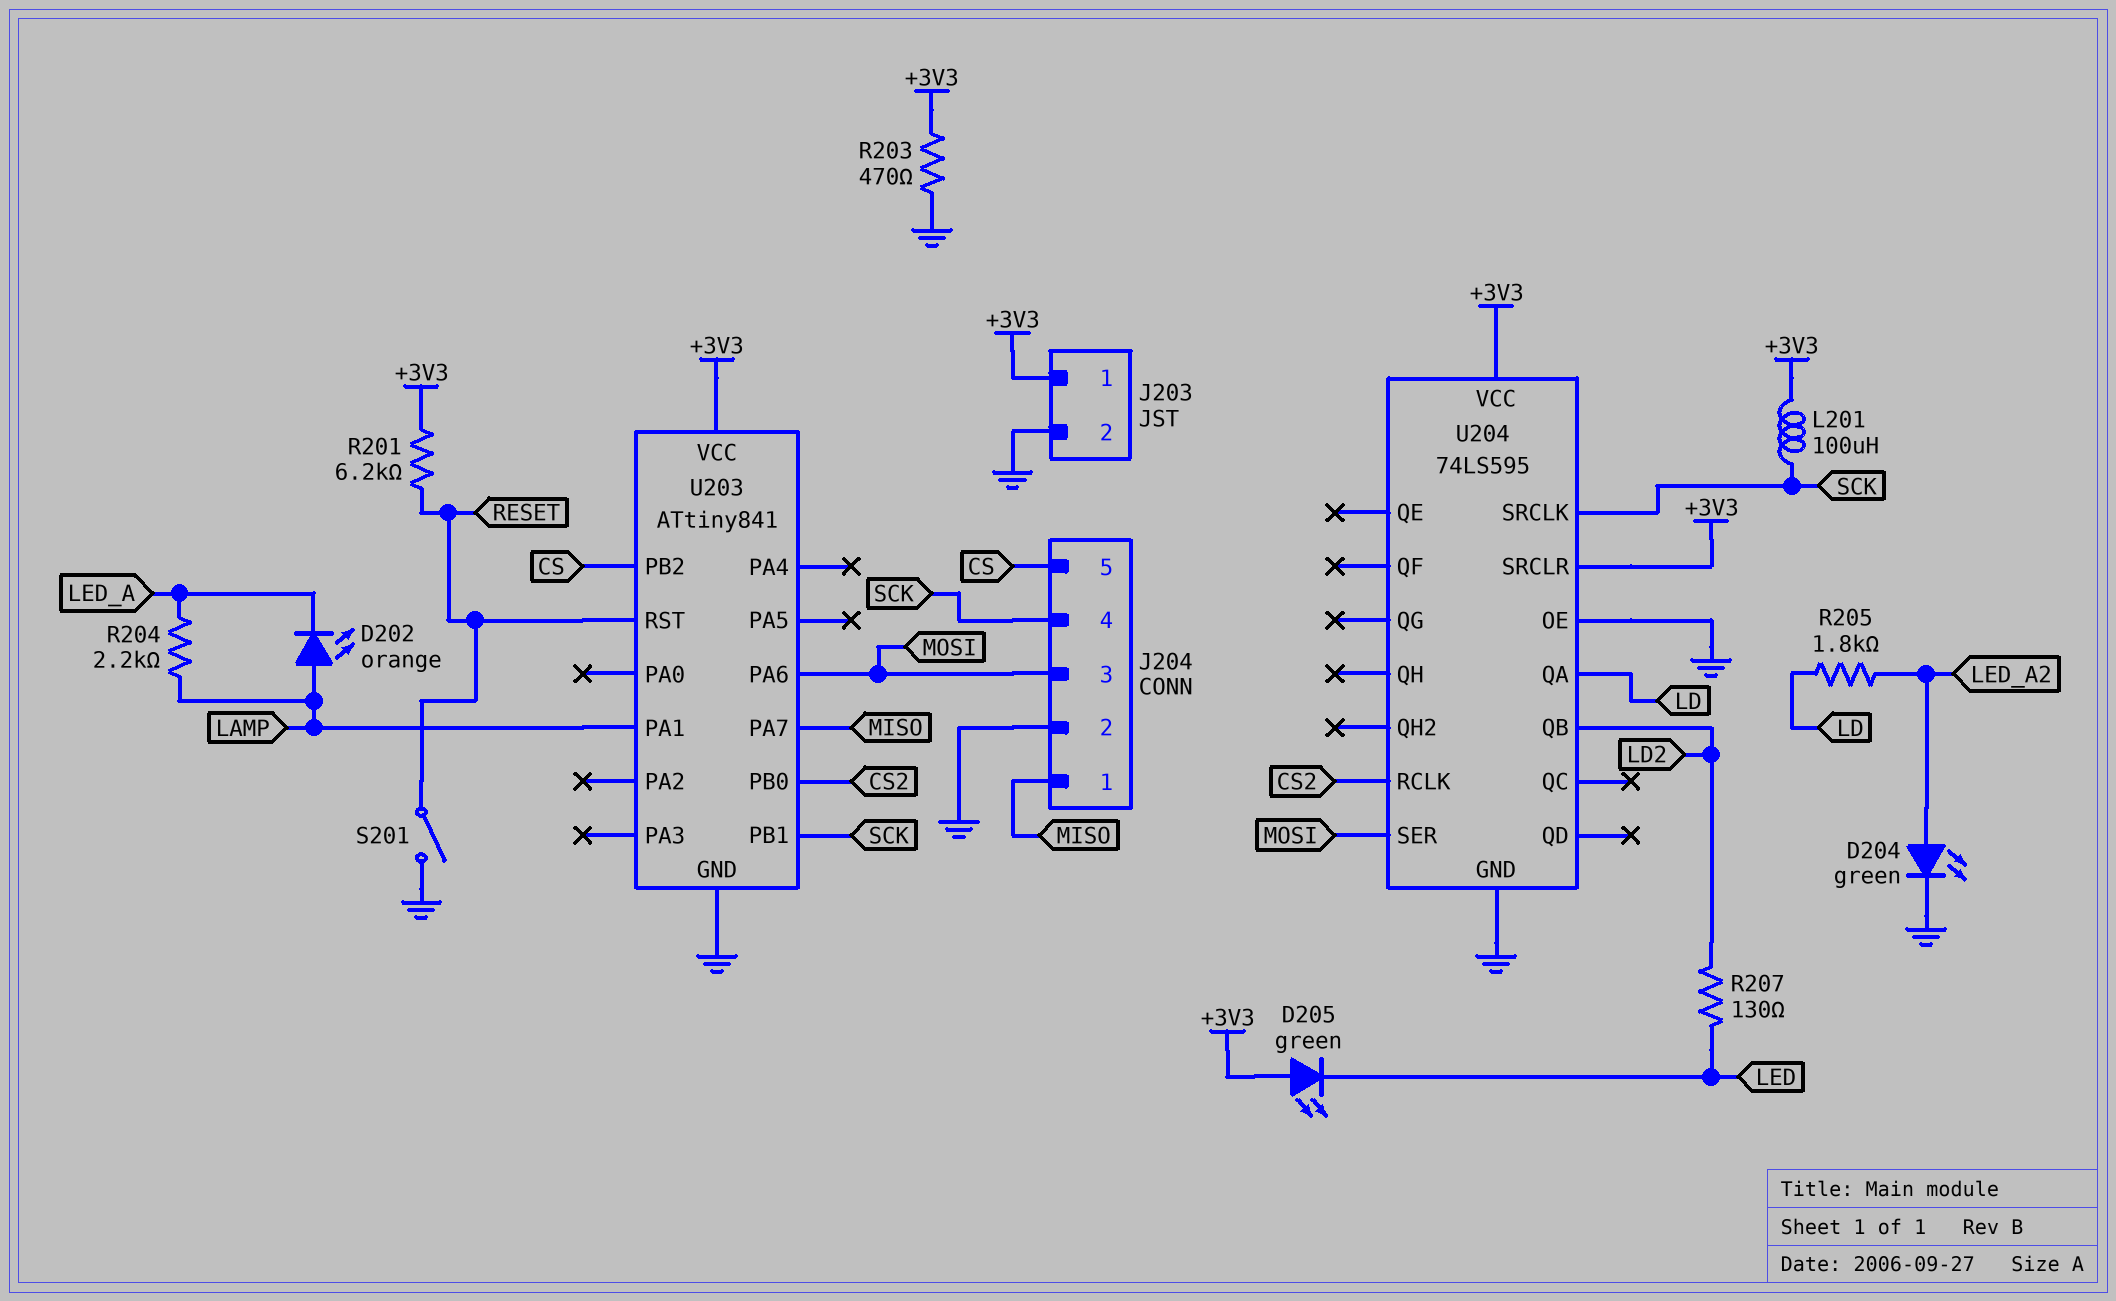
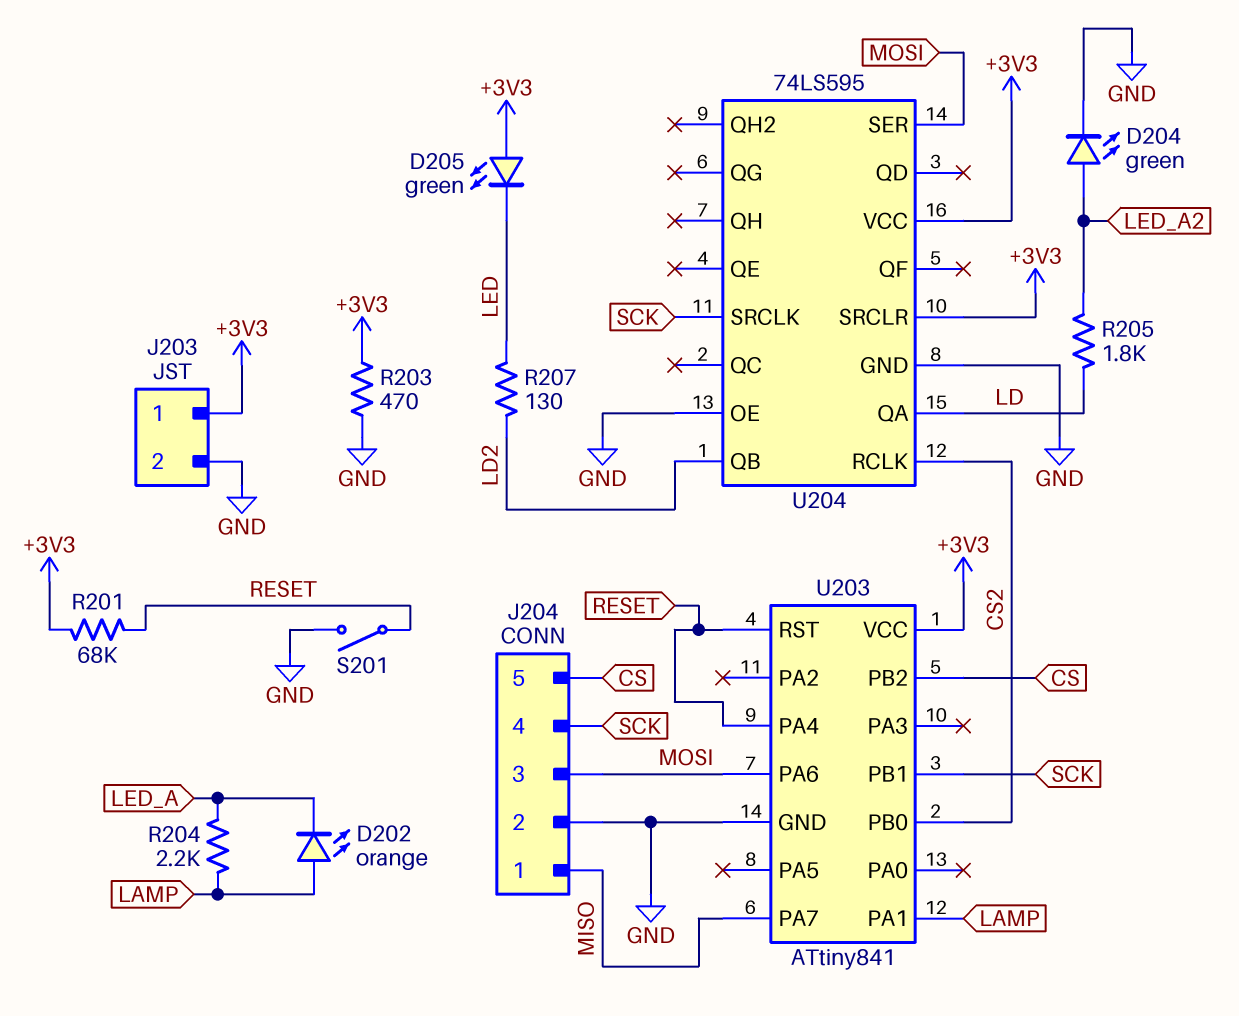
L201: 100uH (+3V3, SCK) -> none
R201: 6.2k (+3V3, RESET) -> 68k (+3V3, RESET)
U203 pin PA4: none -> RESET

